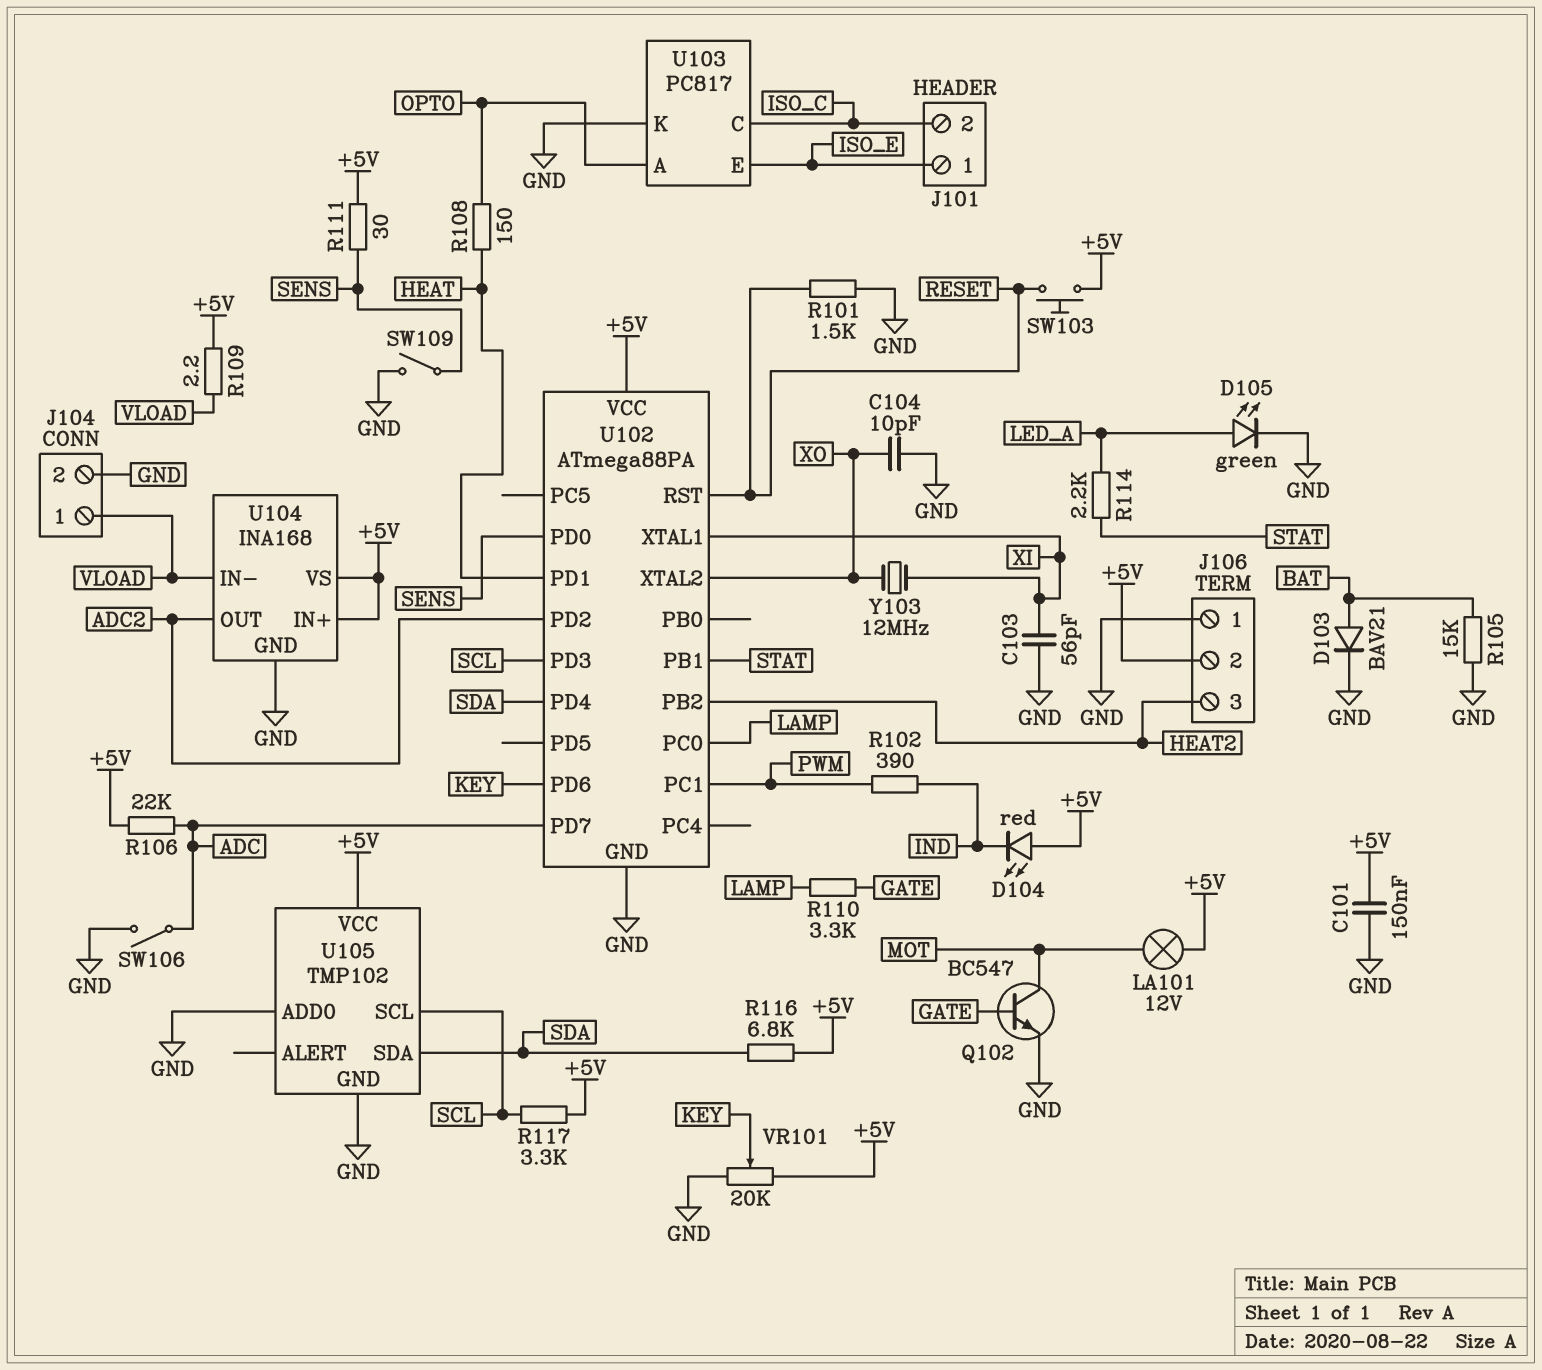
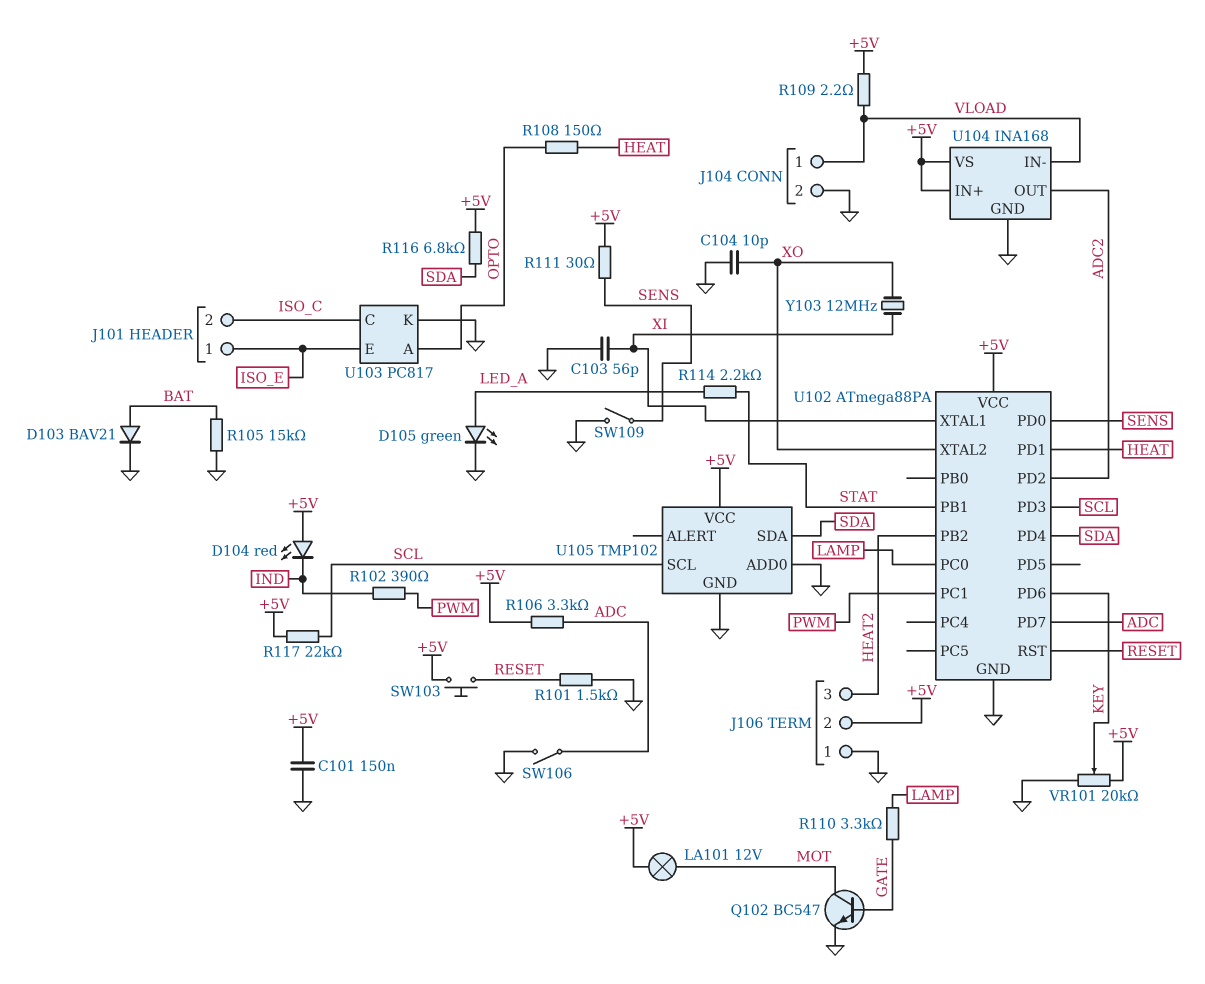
R106: 22k (+5V, ADC) -> 3.3k (+5V, ADC)
R117: 3.3k (+5V, SCL) -> 22k (+5V, SCL)

